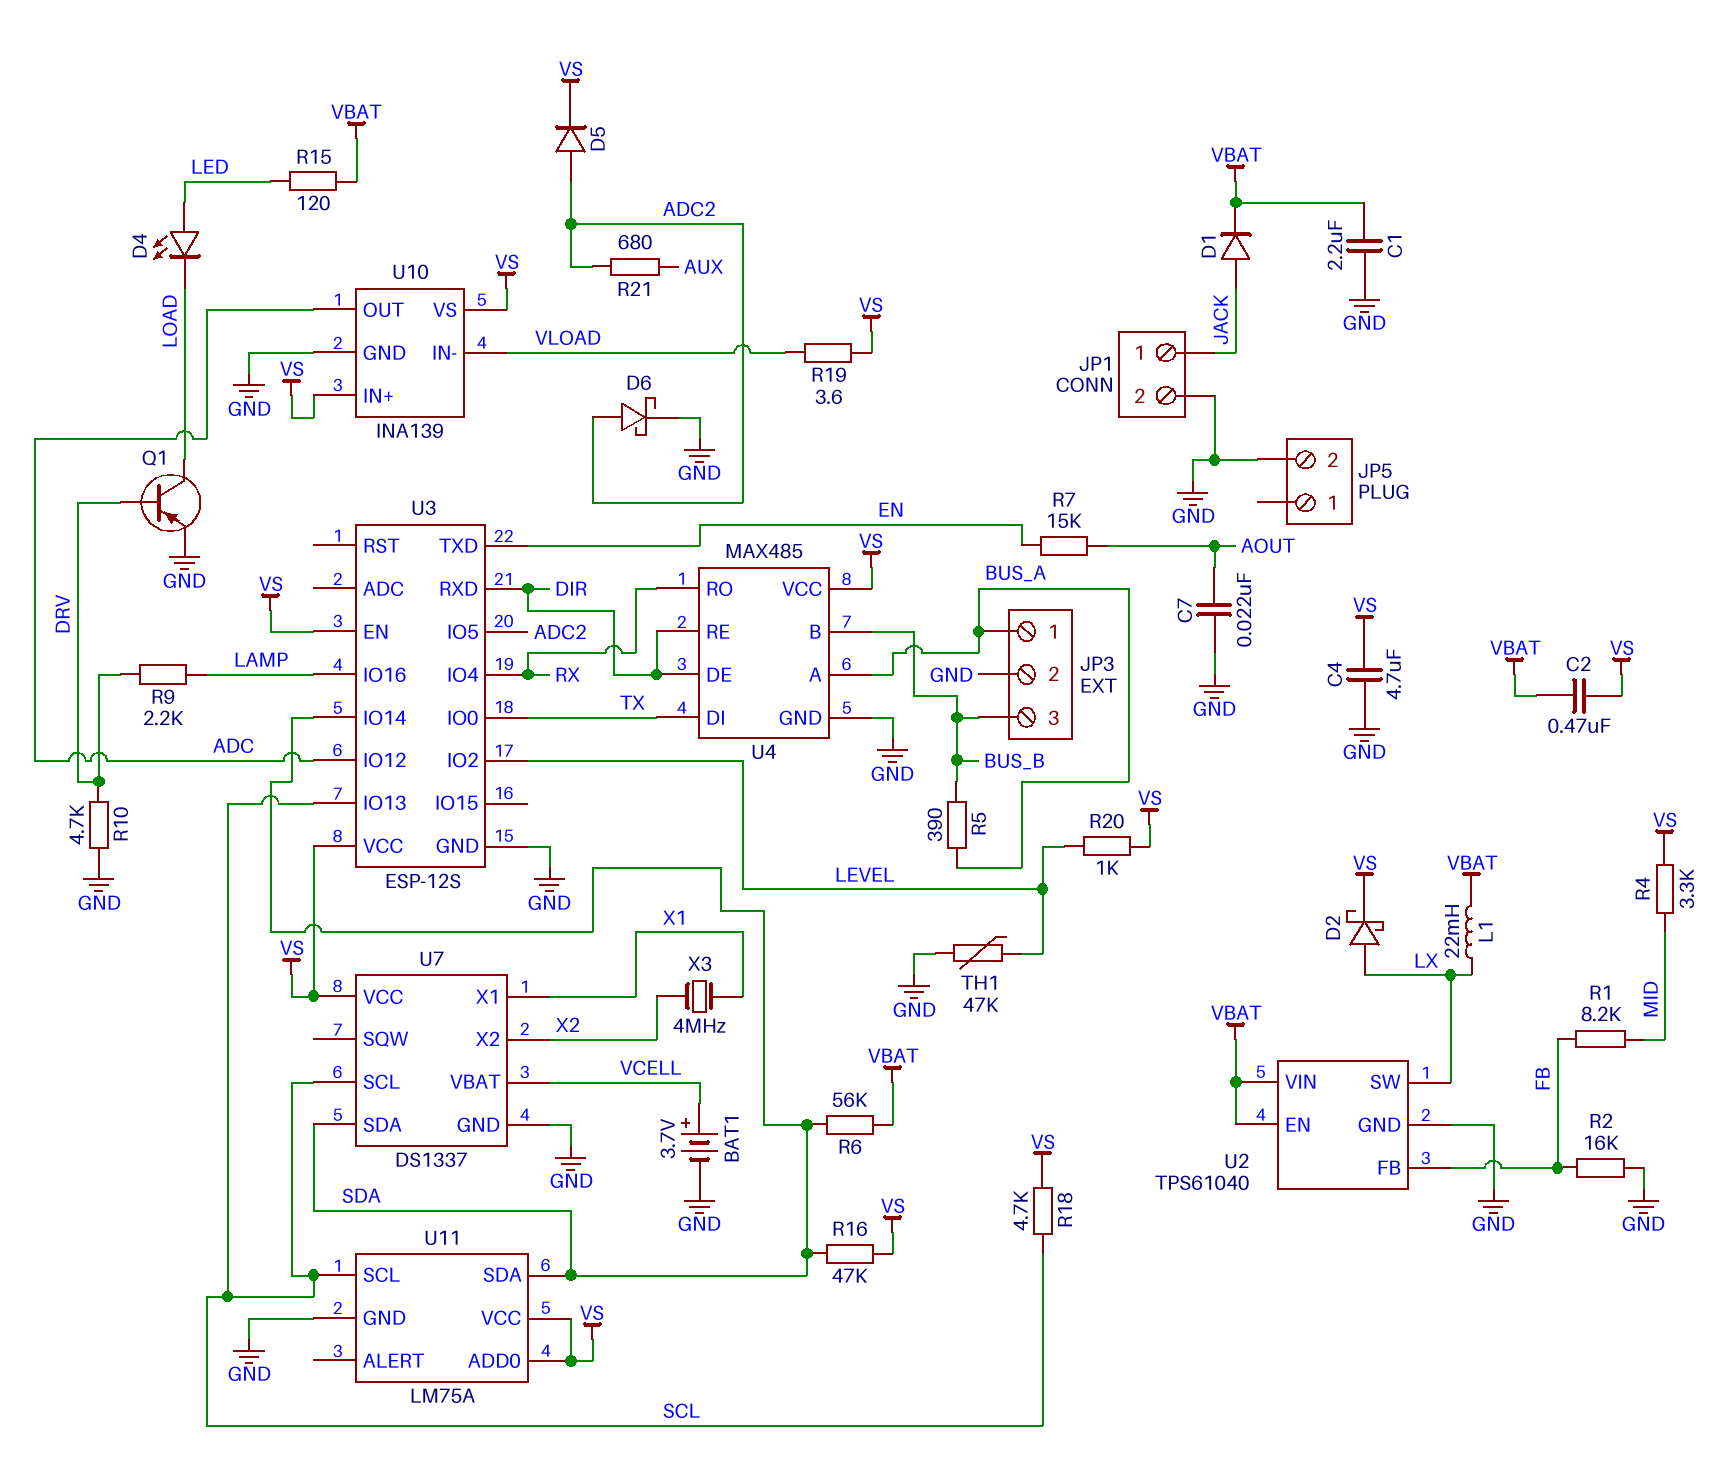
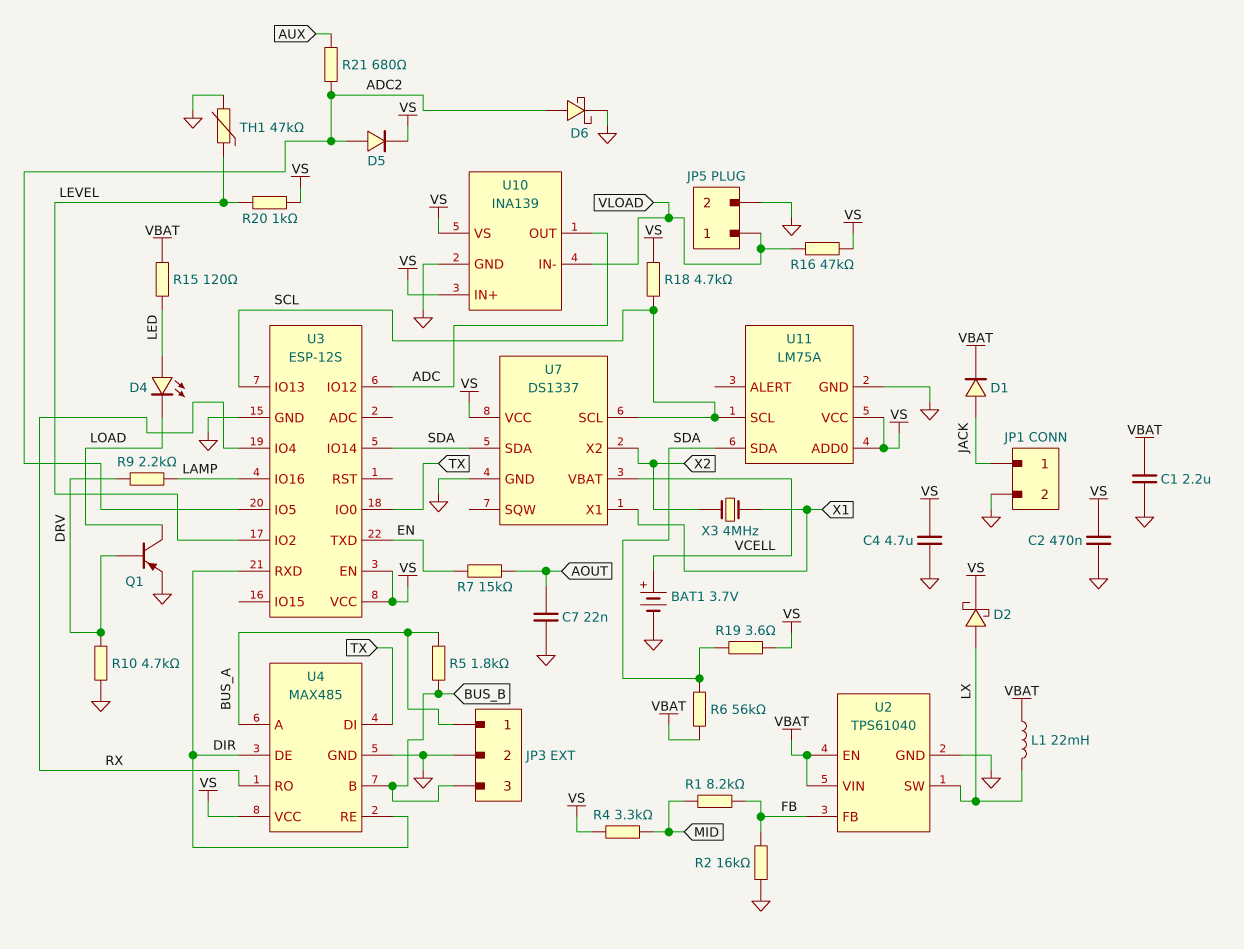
C2: 470nF (VBAT, VS) -> 470nF (GND, VS)
JP5 pin 1: none -> VLOAD
R5: 390 (BUS_A, BUS_B) -> 1.8k (BUS_A, BUS_B)
R16: 47k (SDA, VS) -> 47k (VLOAD, VS)
R19: 3.6 (VLOAD, VS) -> 3.6 (SDA, VS)

